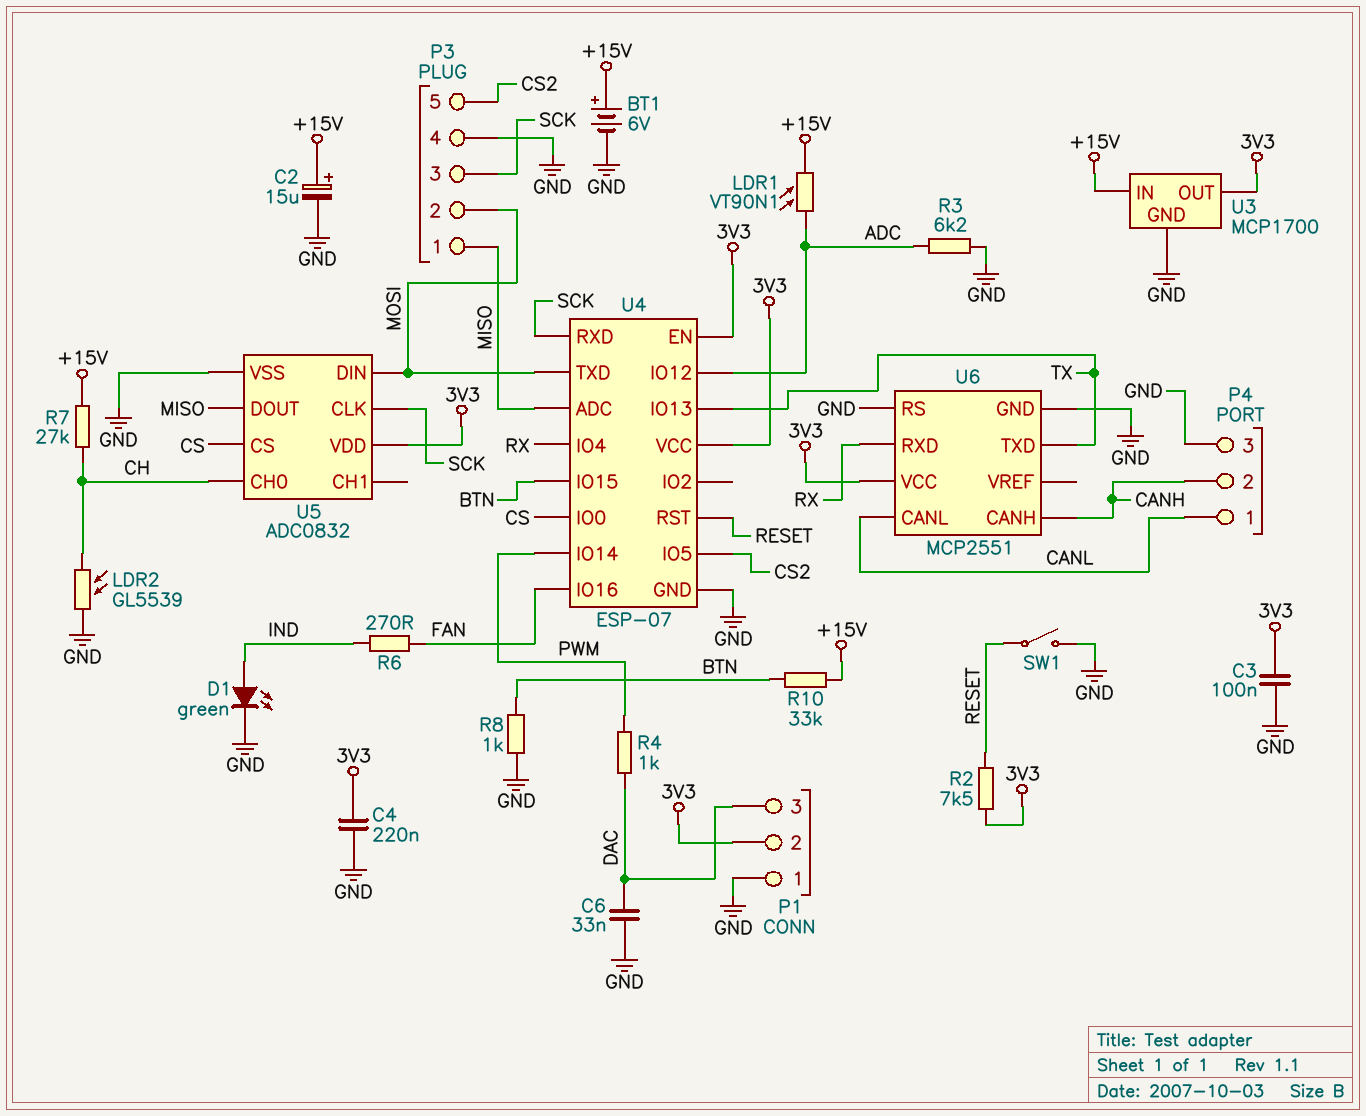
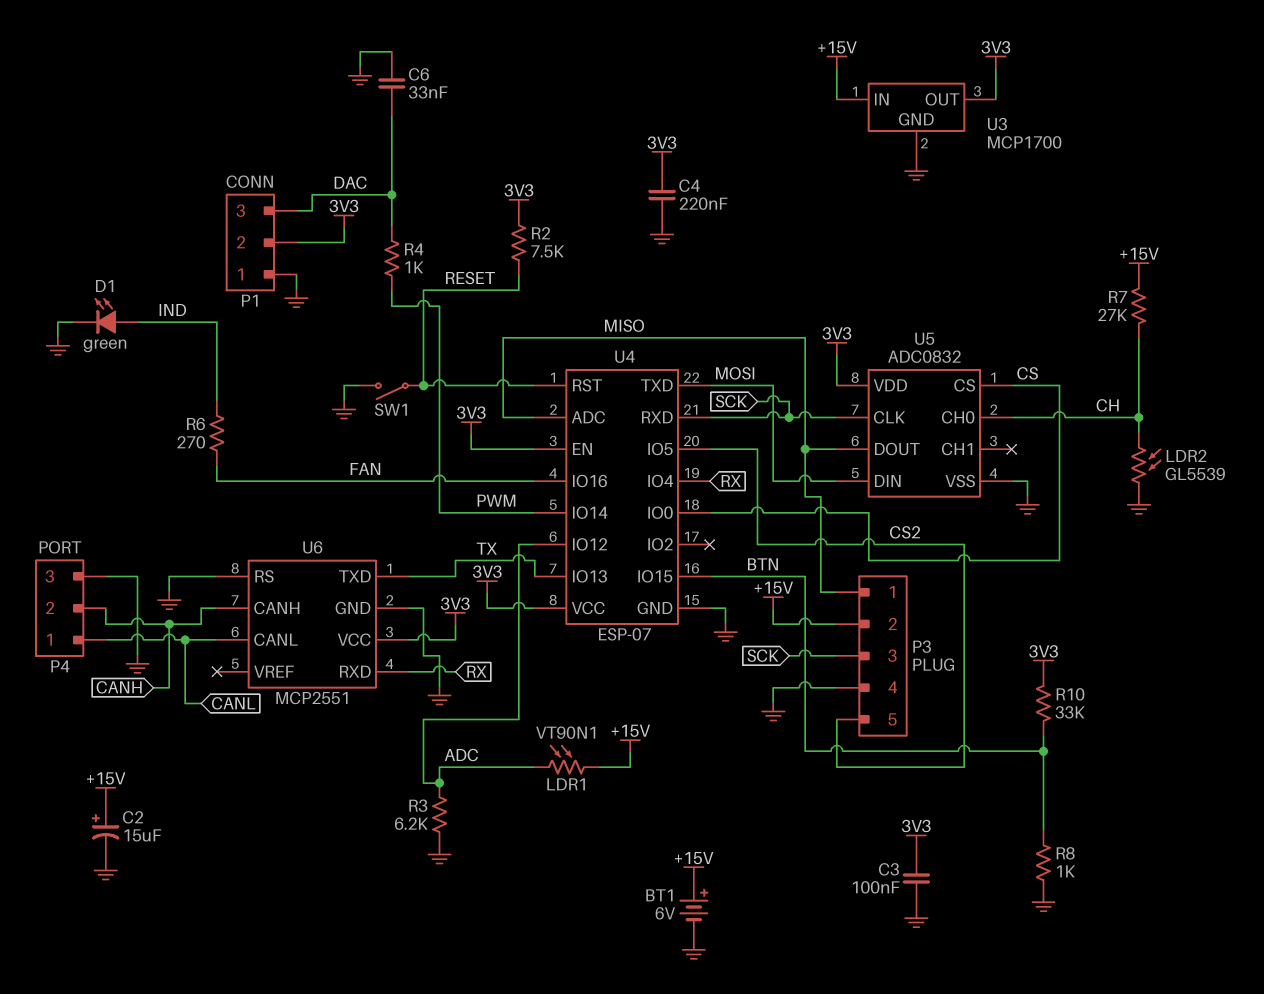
P3 pin 2: MOSI -> +15V
R10: 33k (+15V, BTN) -> 33k (3V3, BTN)

